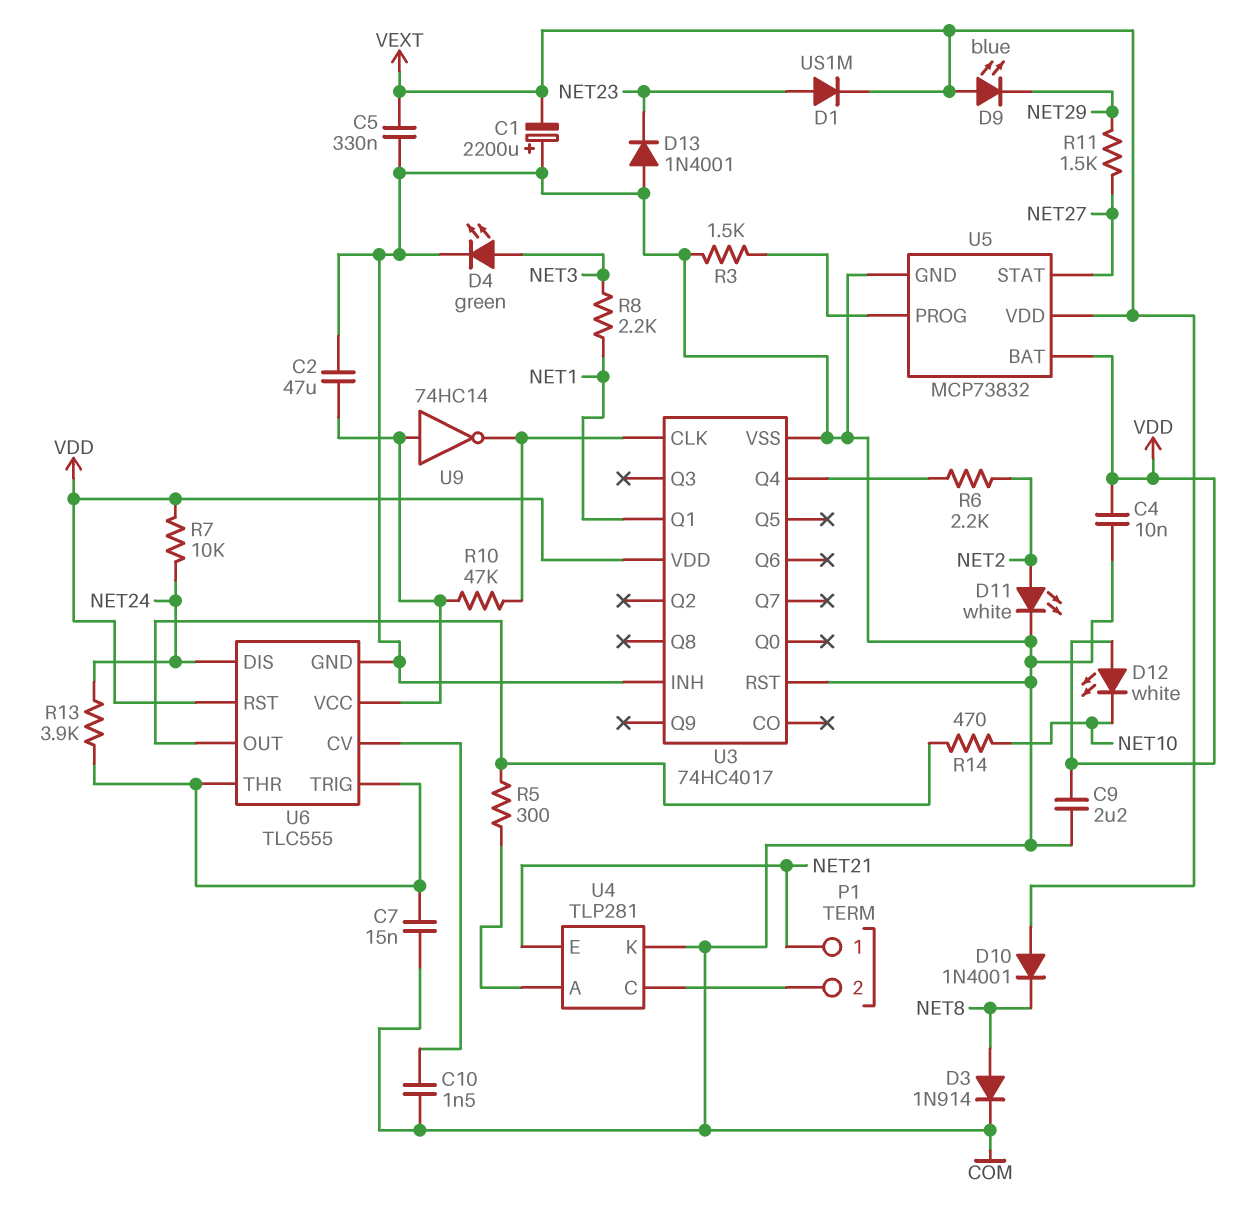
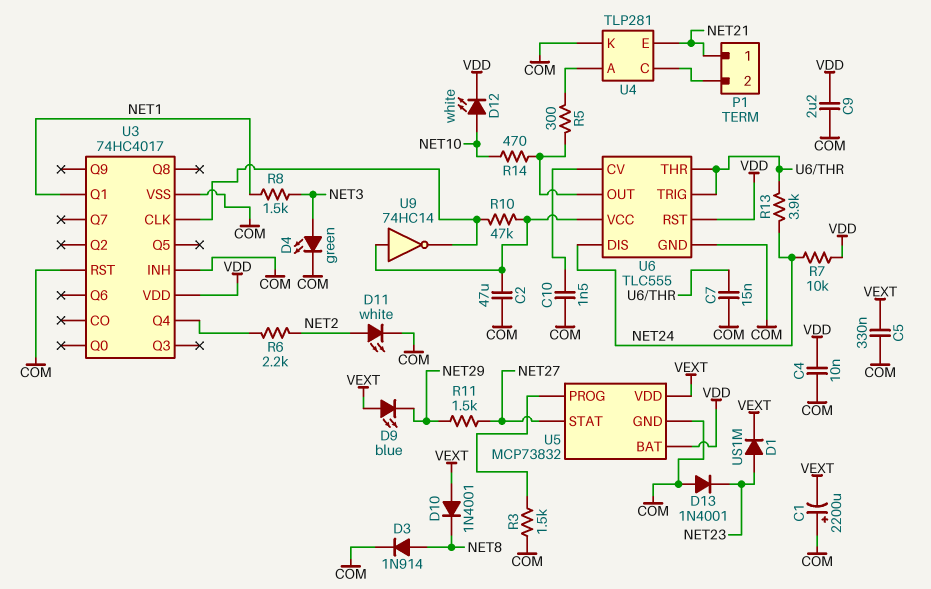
D12: LED white (A VDD, K NET10) -> LED white (A NET10, K VDD)
R8: 2.2k (NET1, NET3) -> 1.5k (NET1, NET3)

